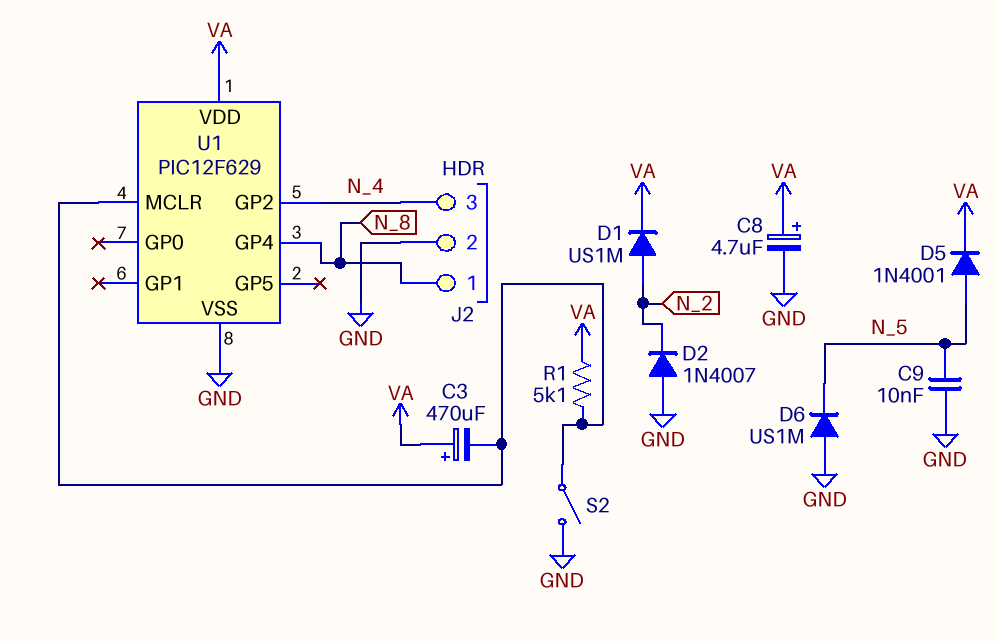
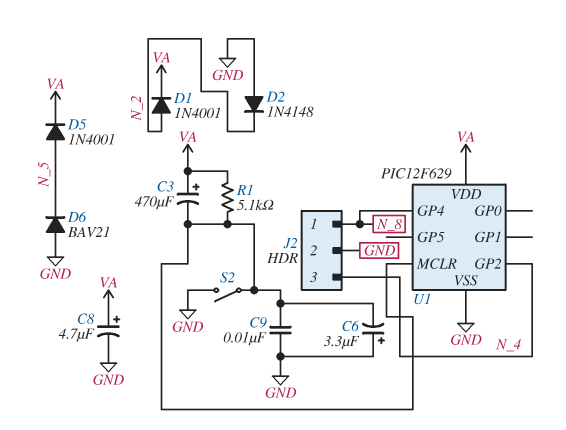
C6: none -> 3.3uF (plus GND, minus U1/MCLR)
C9: 10nF (GND, N_5) -> 10nF (GND, U1/MCLR)
D1: diode US1M (A N_2, K VA) -> diode 1N4001 (A N_2, K VA)
D2: diode 1N4007 (A GND, K N_2) -> diode 1N4148 (A GND, K N_2)
D6: diode US1M (A GND, K N_5) -> diode BAV21 (A GND, K N_5)

